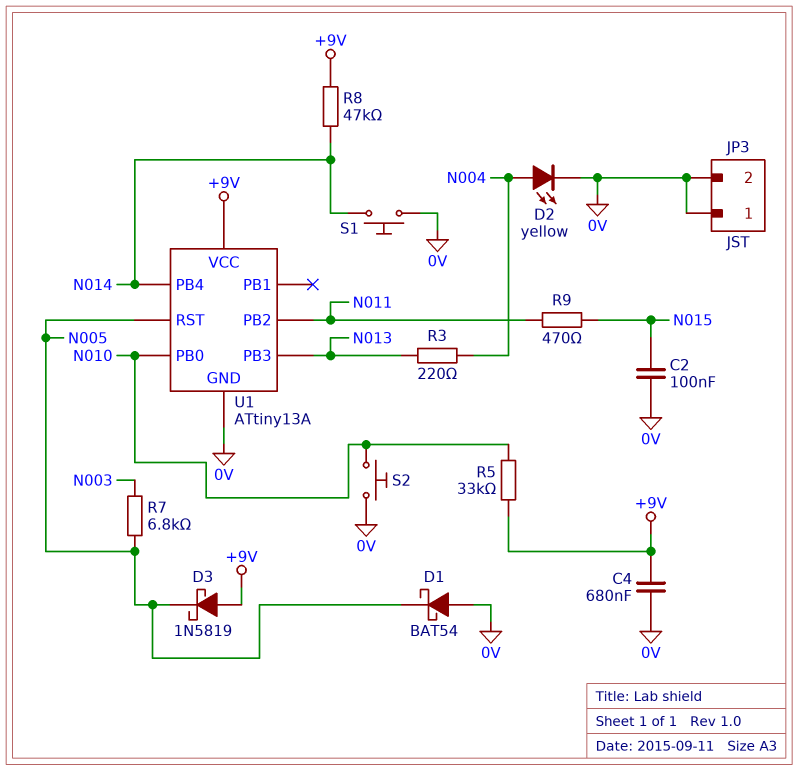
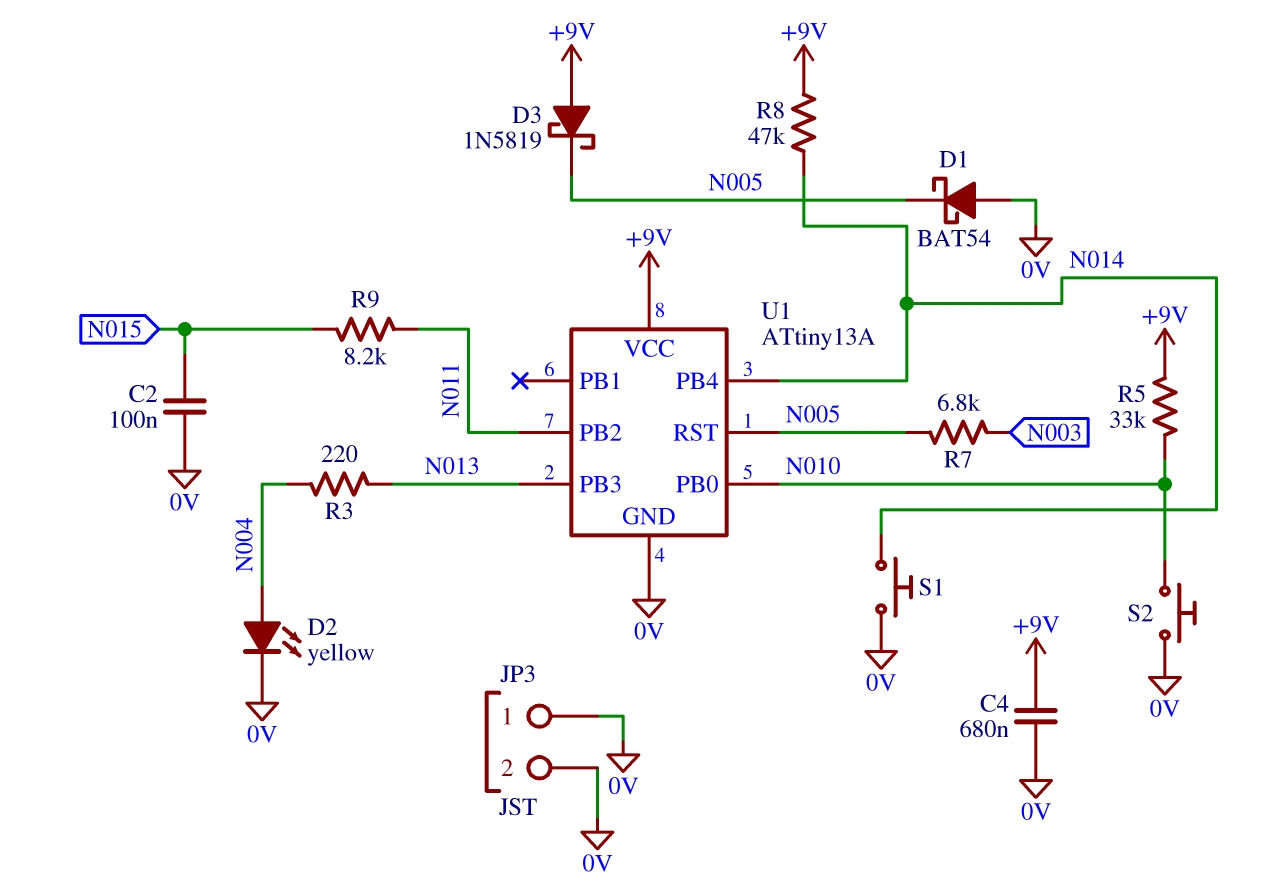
R9: 470 (N011, N015) -> 8.2k (N011, N015)

